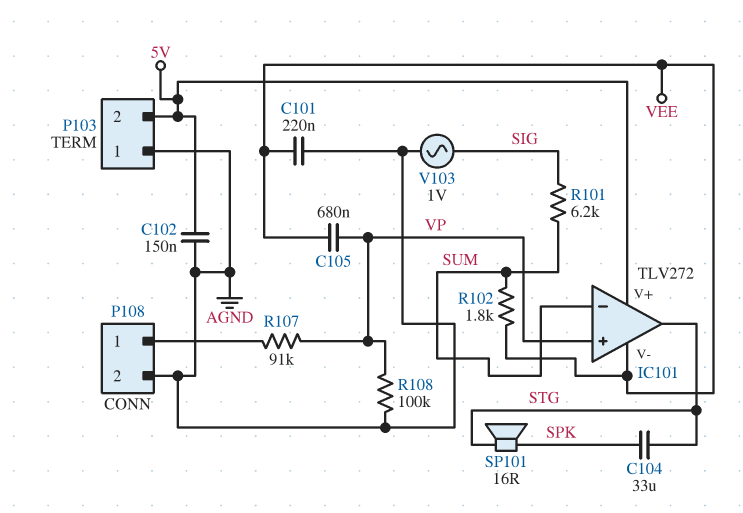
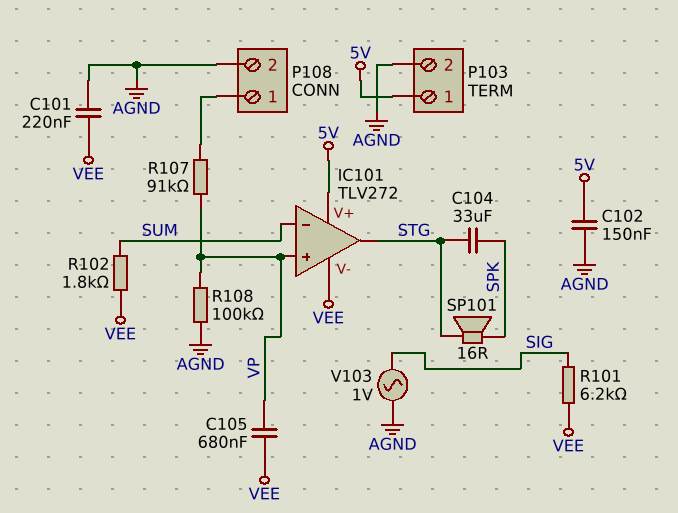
P103 pin 1: AGND -> 5V
P103 pin 2: 5V -> AGND
R101: 6.2k (SIG, SUM) -> 6.2k (SIG, VEE)

